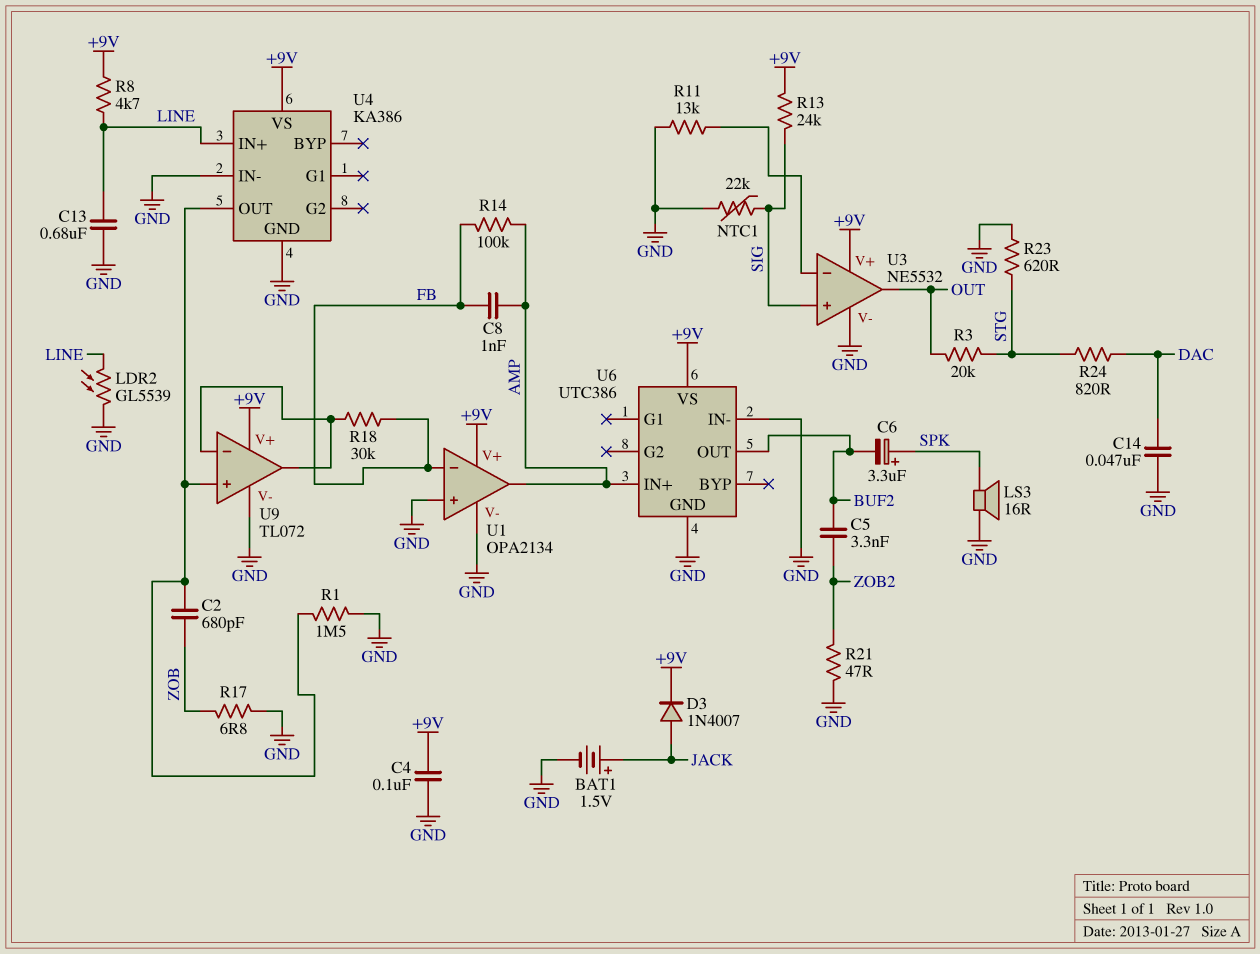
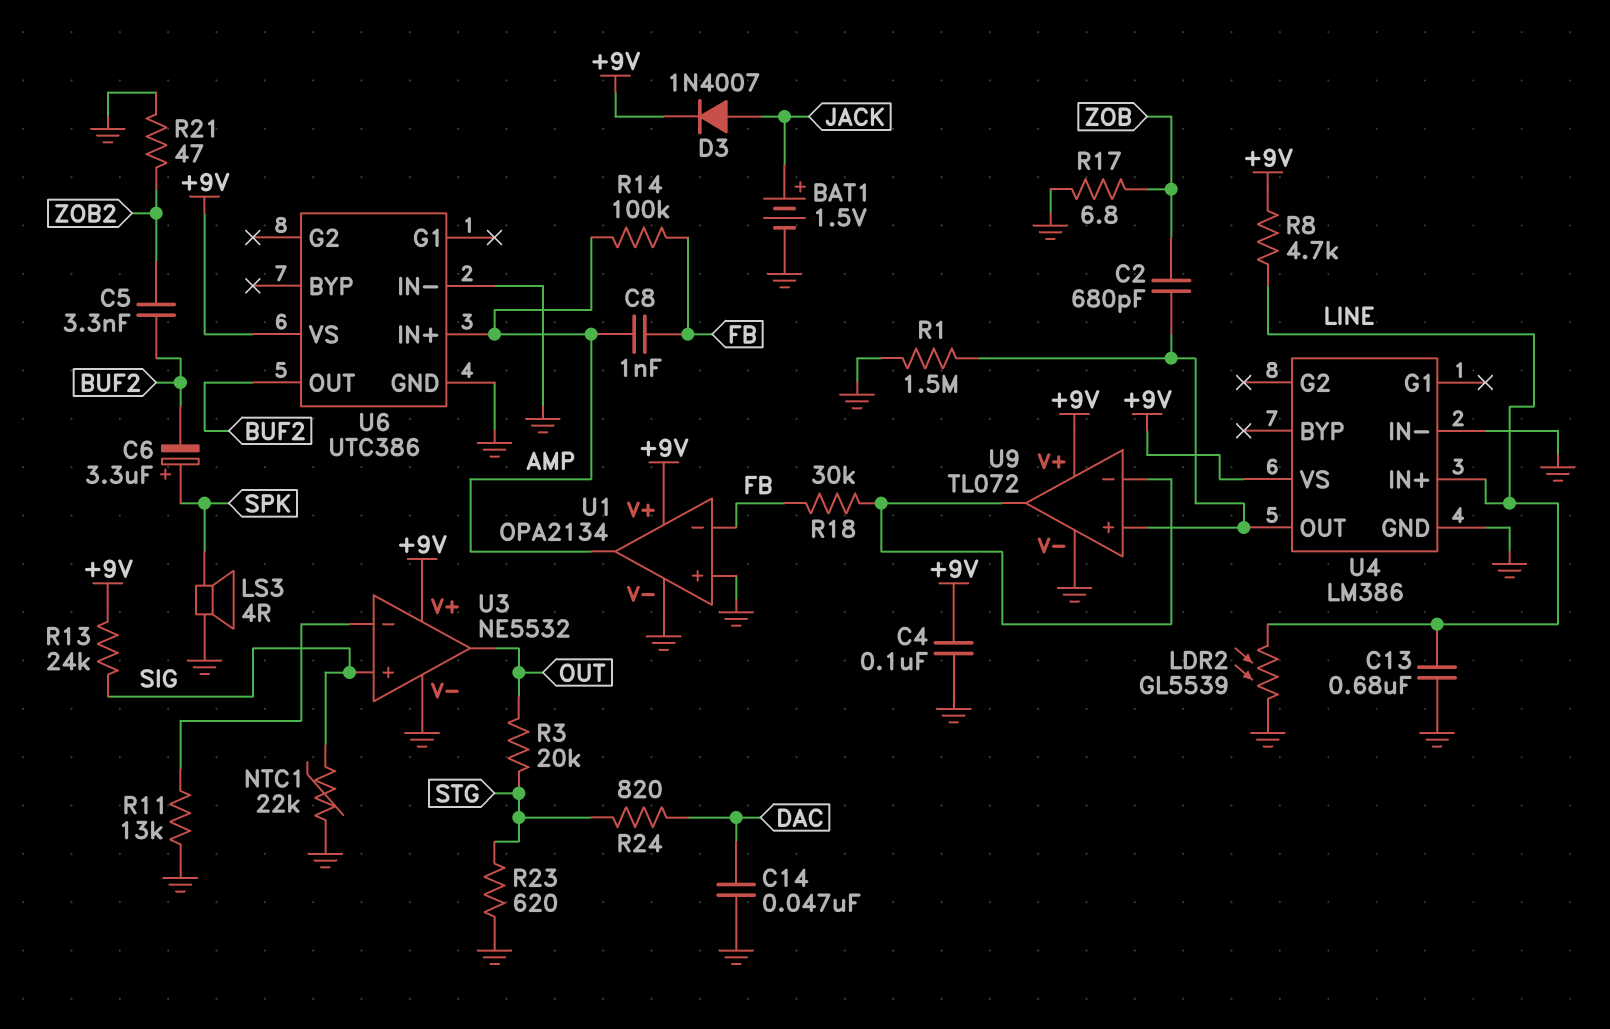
LS3: speaker 16R (GND, SPK) -> speaker 4R (GND, SPK)
U4: KA386 -> LM386

